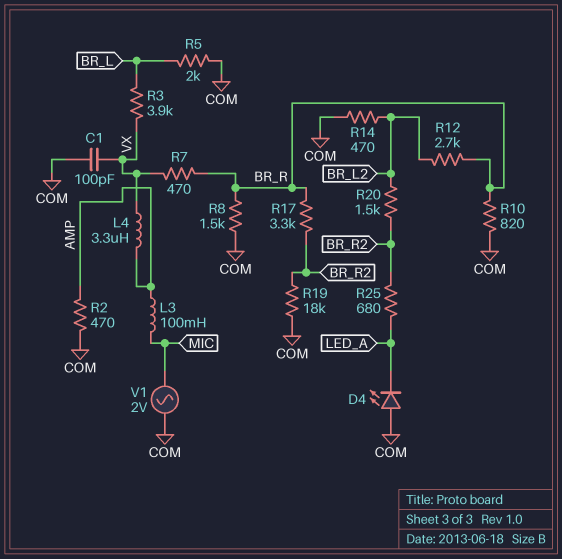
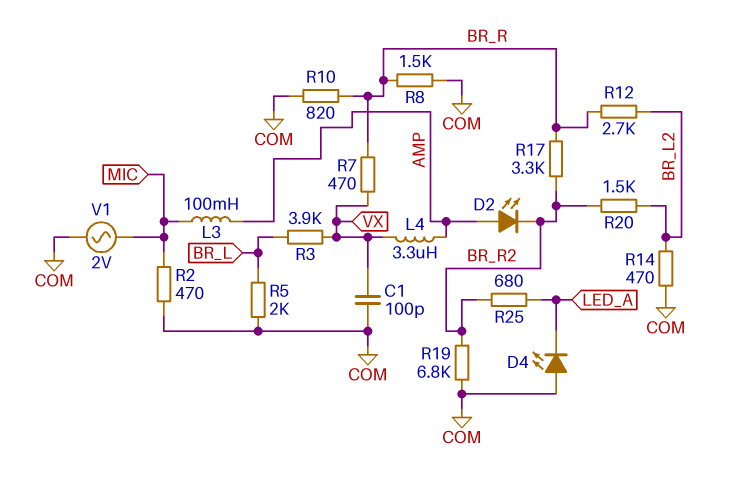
D2: none -> LED (A AMP, K BR_R2)
R2: 470 (AMP, COM) -> 470 (COM, MIC)
R19: 18k (BR_R2, COM) -> 6.8k (BR_R2, COM)

